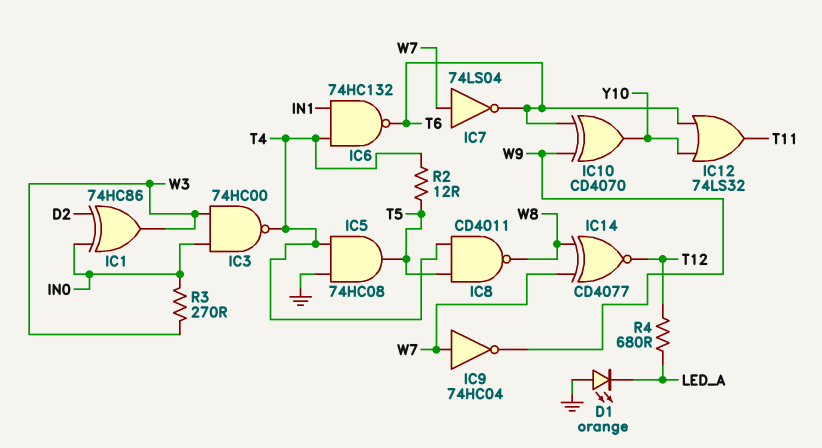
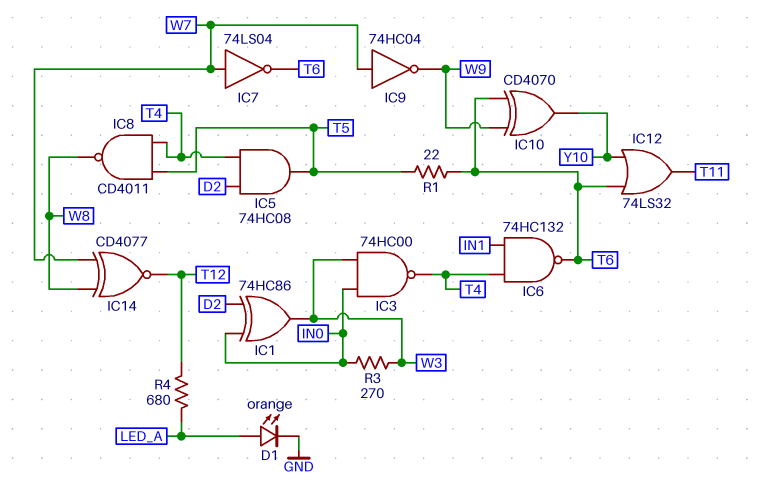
D1: LED orange (A GND, K LED_A) -> LED orange (A LED_A, K GND)
IC5: AND 74HC08 (in GND, in T4, out T5) -> AND 74HC08 (in D2, in T4, out T5)
R1: none -> 22 (T5, T6)
R2: 12 (T4, T5) -> none

